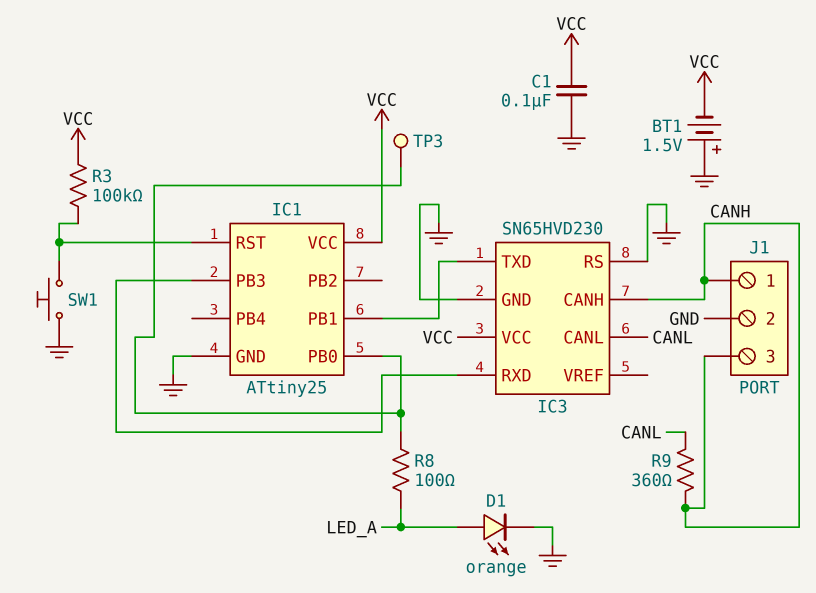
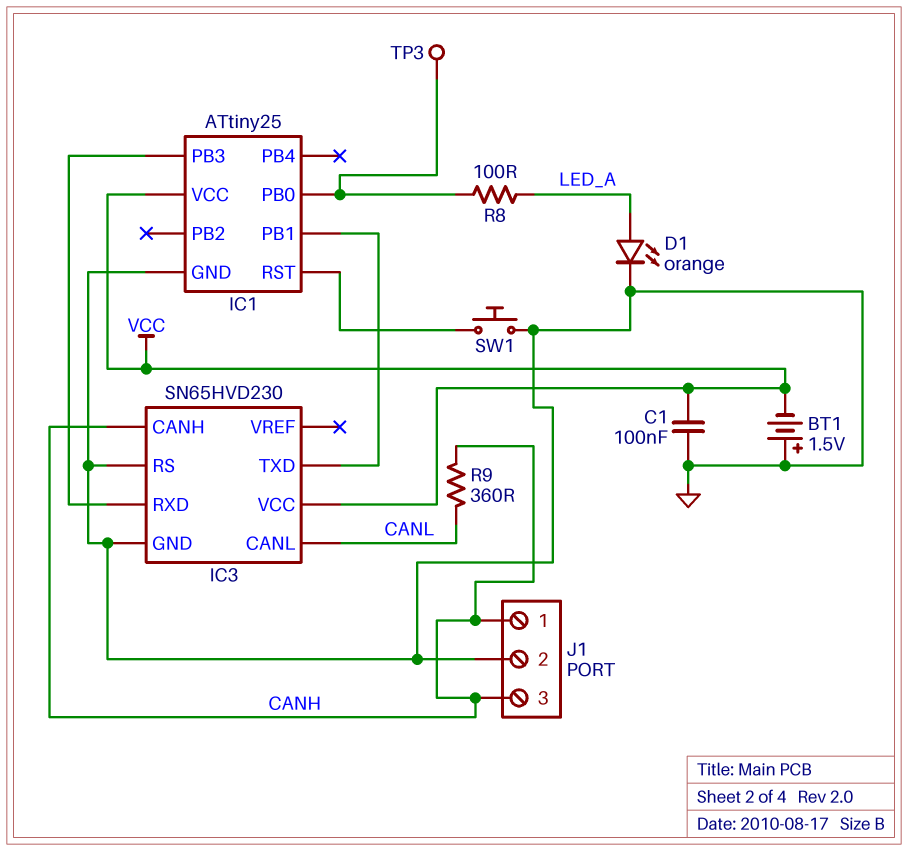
R3: 100k (IC1/RST, VCC) -> none

